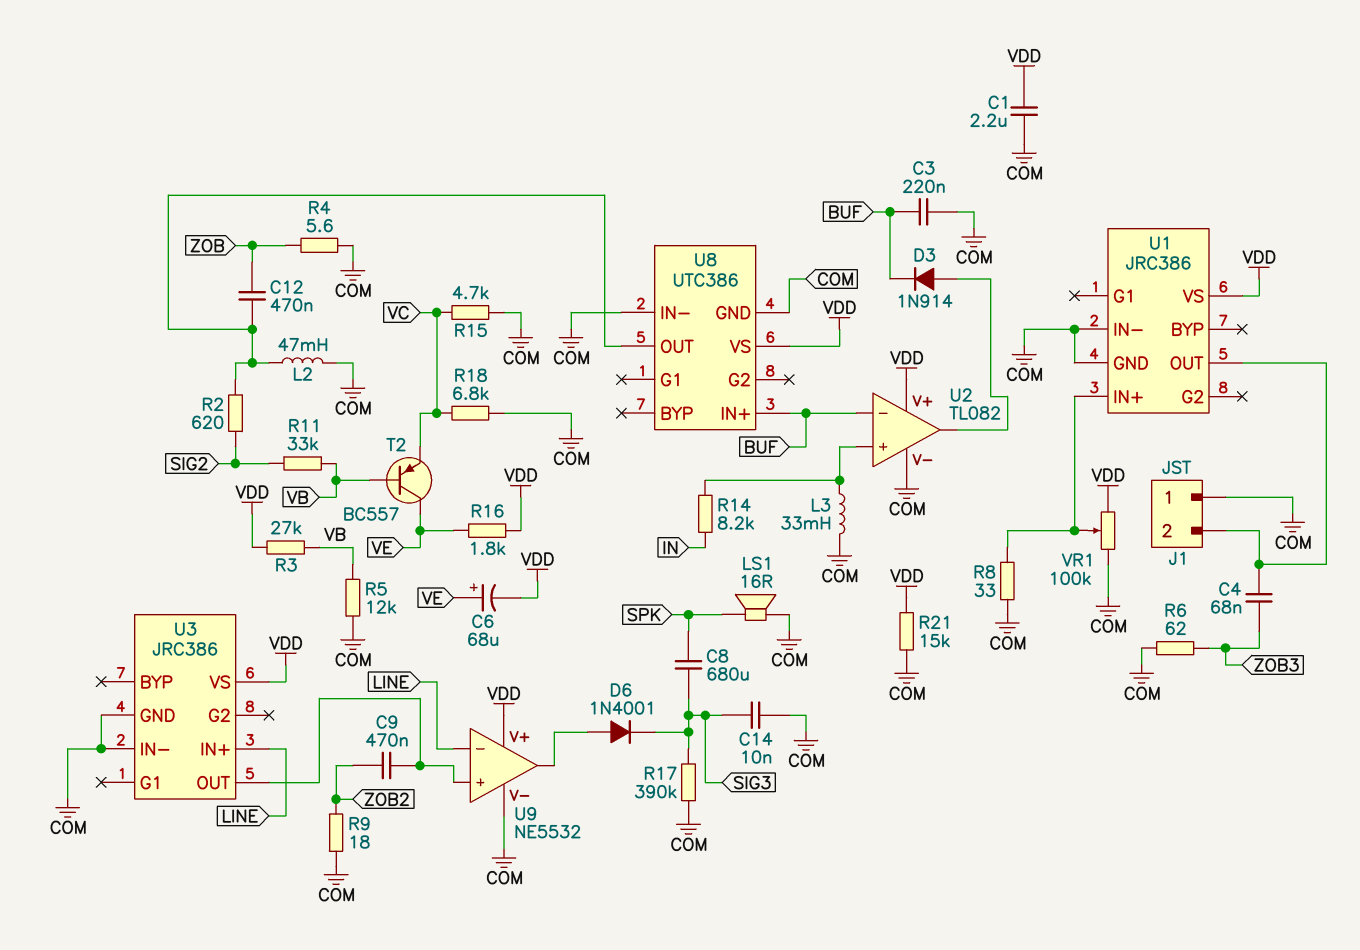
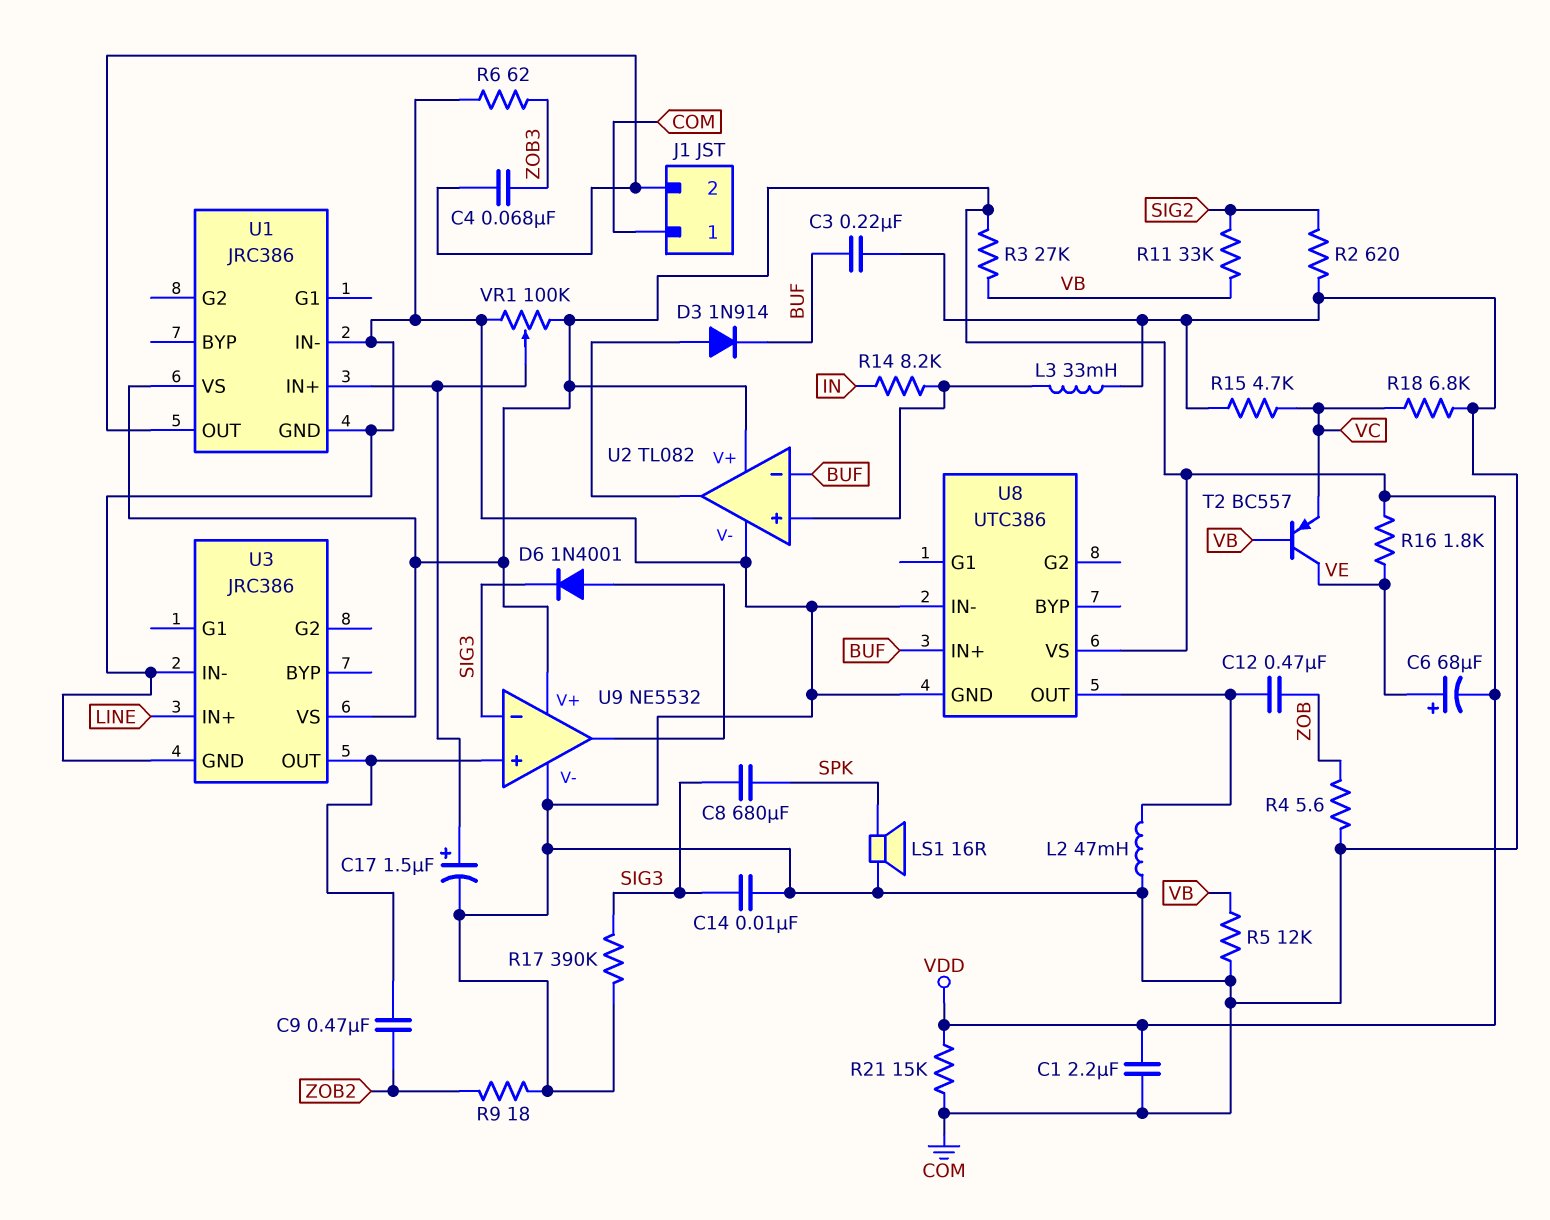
C17: none -> 1.5uF (plus U1/IN+, minus COM)
R2: 620 (SIG2, U8/OUT) -> 620 (COM, SIG2)
R8: 33 (COM, U1/IN+) -> none
U9 pin in-: LINE -> SIG3

